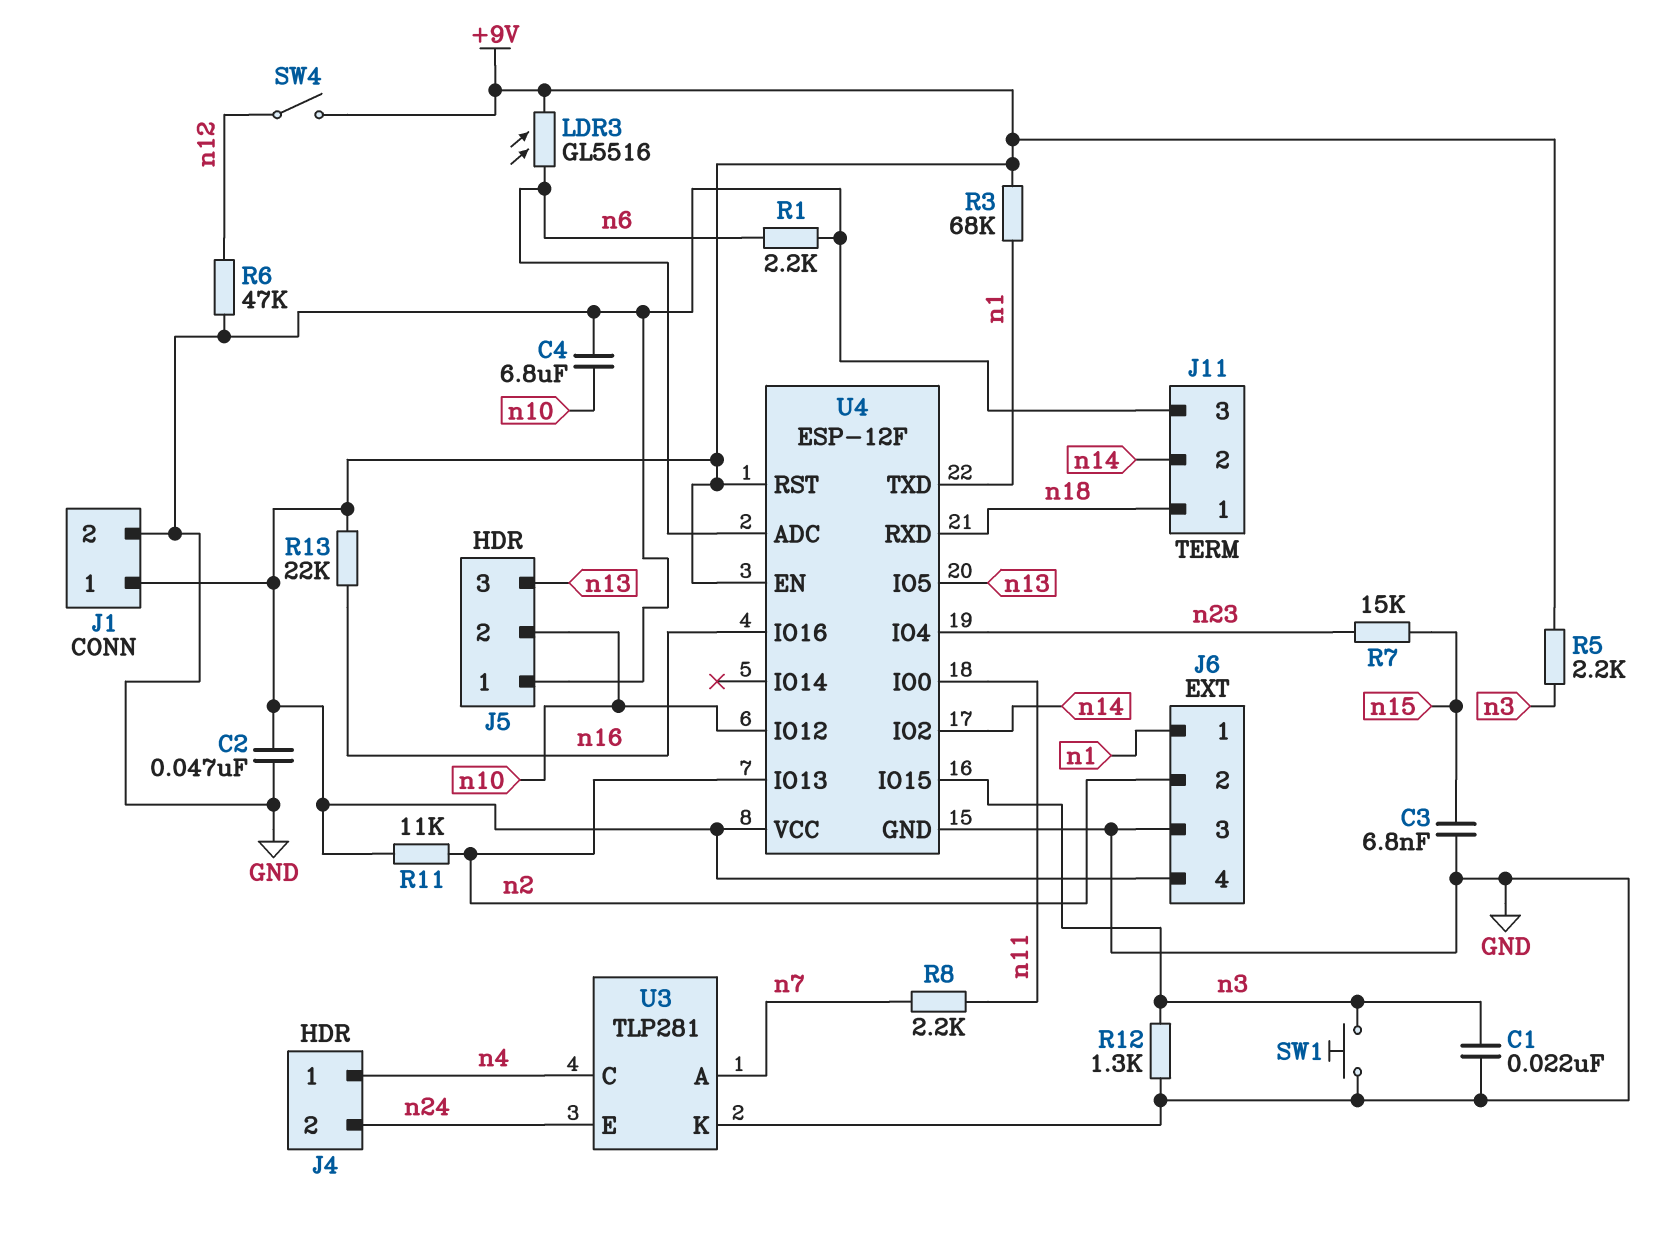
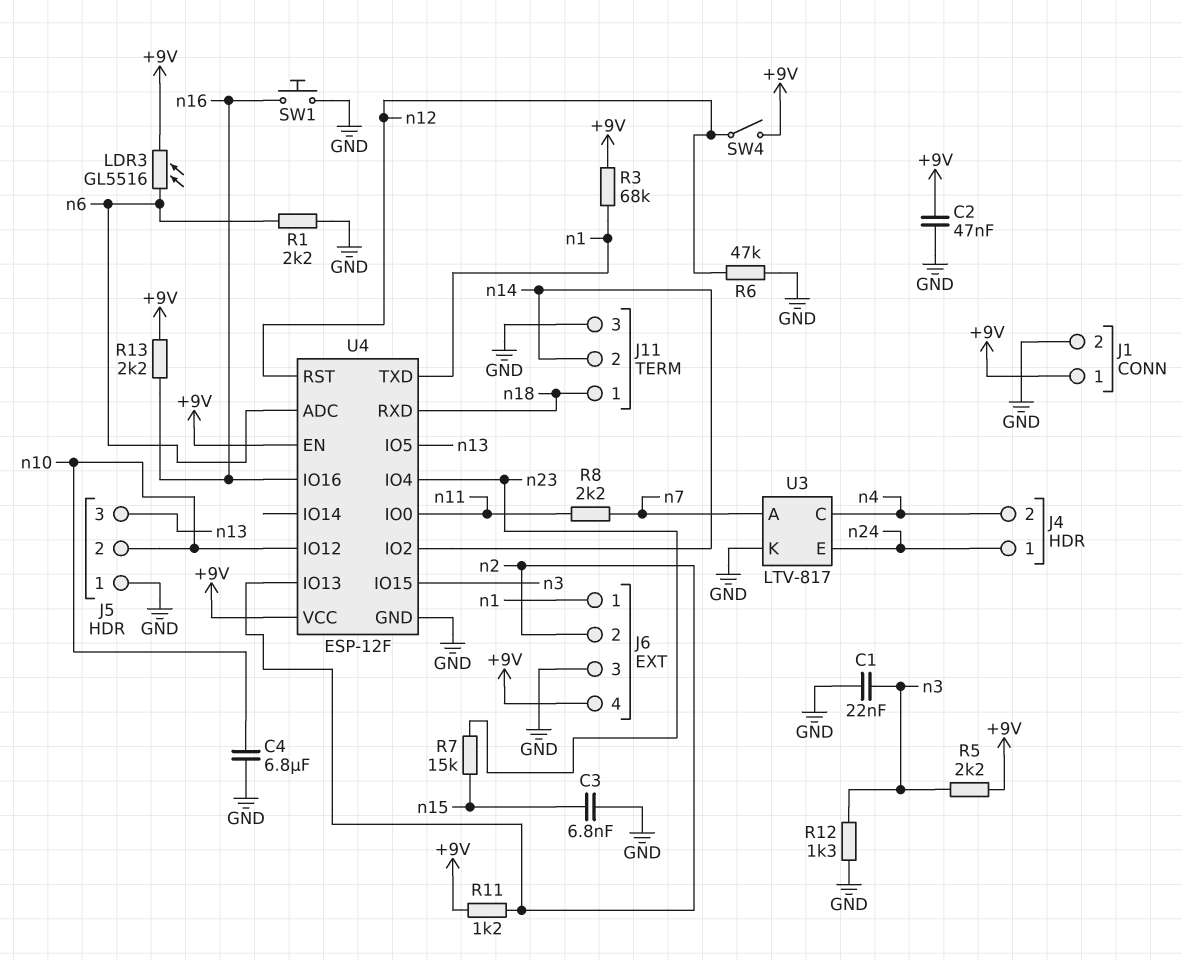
J4 pin 1: n4 -> n24
J4 pin 2: n24 -> n4
R11: 11k (+9V, n2) -> 1.2k (+9V, n2)
R13: 22k (+9V, n16) -> 2.2k (+9V, n16)
SW1: button (GND, n3) -> button (GND, n16)
U3: TLP281 -> LTV-817
U4 pin RST: +9V -> n12

